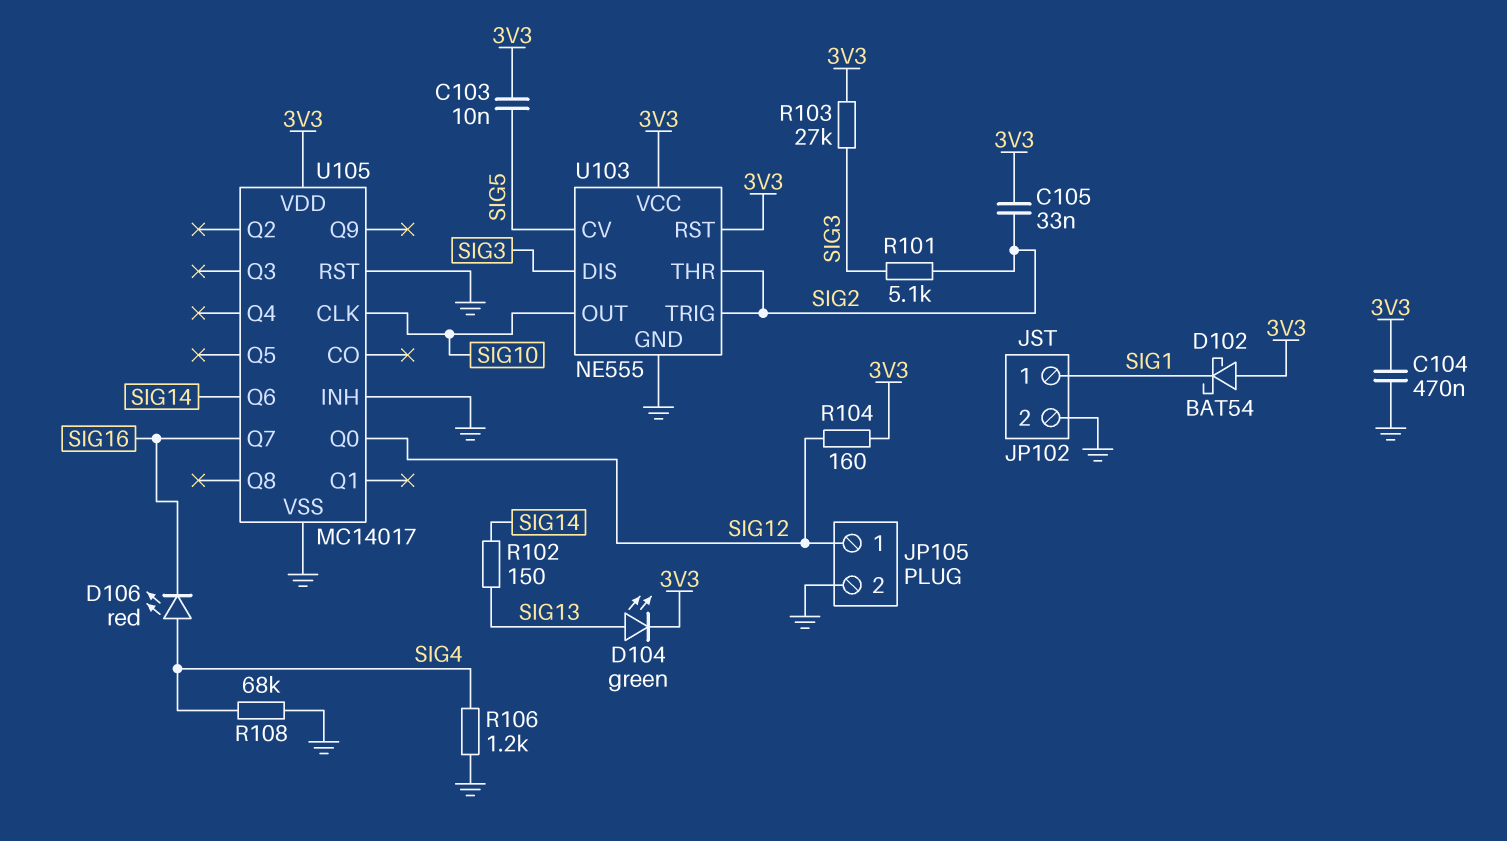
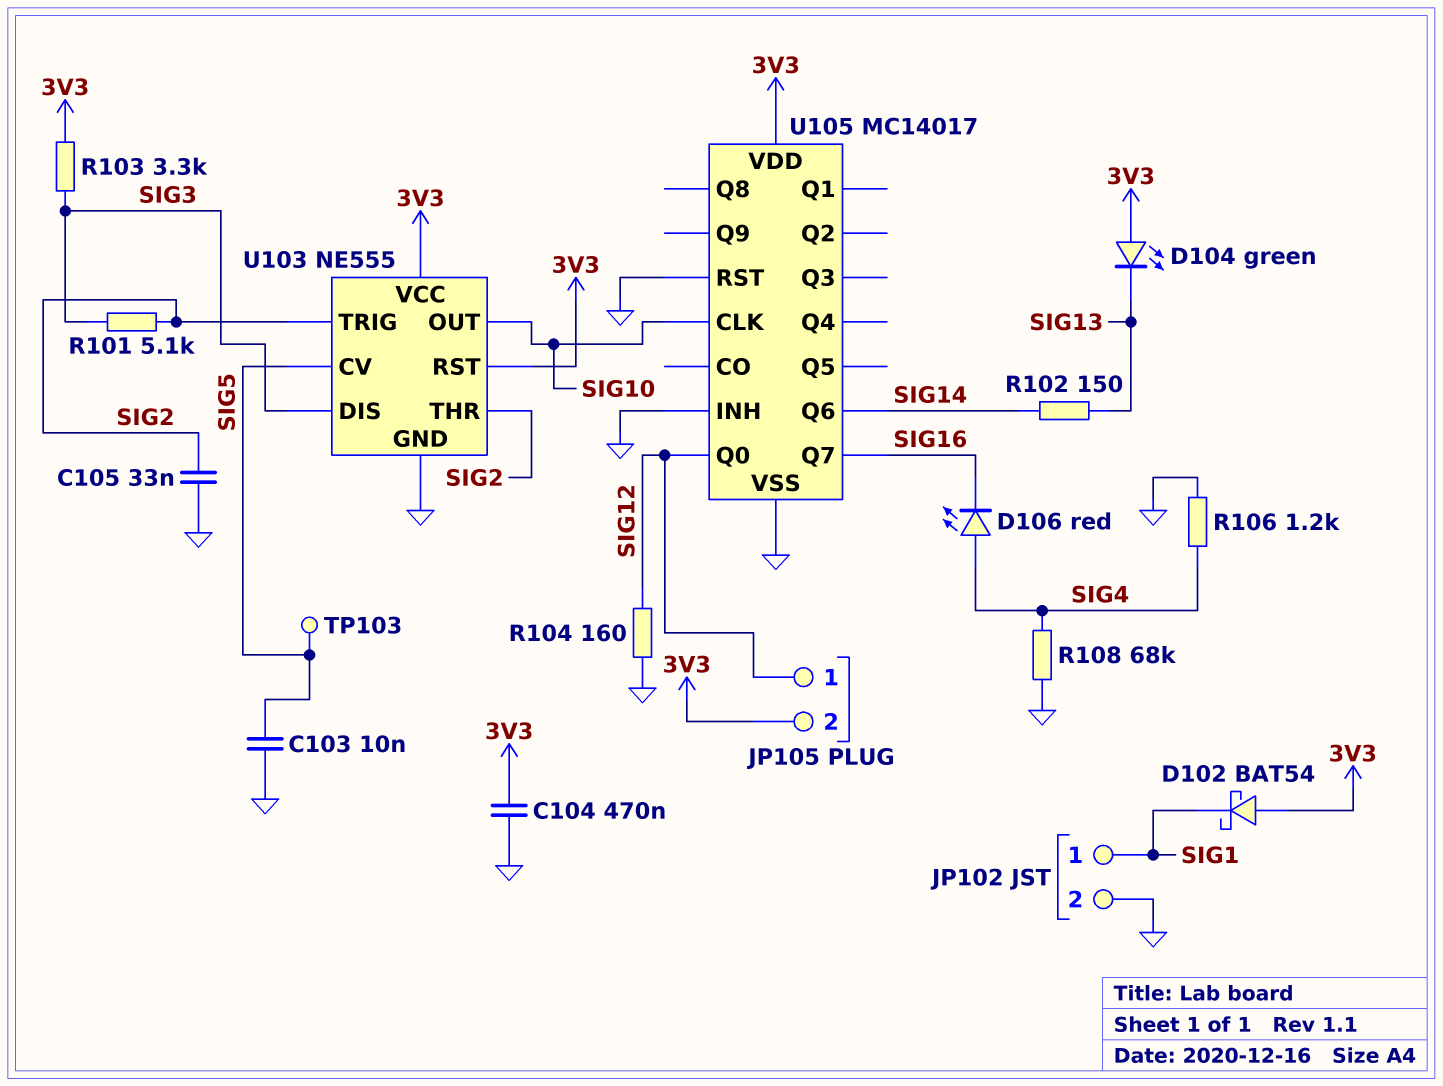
C103: 10nF (3V3, SIG5) -> 10nF (GND, SIG5)
C105: 33nF (3V3, SIG2) -> 33nF (GND, SIG2)
D104: LED green (A SIG13, K 3V3) -> LED green (A 3V3, K SIG13)
JP105 pin 2: GND -> 3V3
R103: 27k (3V3, SIG3) -> 3.3k (3V3, SIG3)
R104: 160 (3V3, SIG12) -> 160 (GND, SIG12)
TP103: none -> test point (SIG5)

